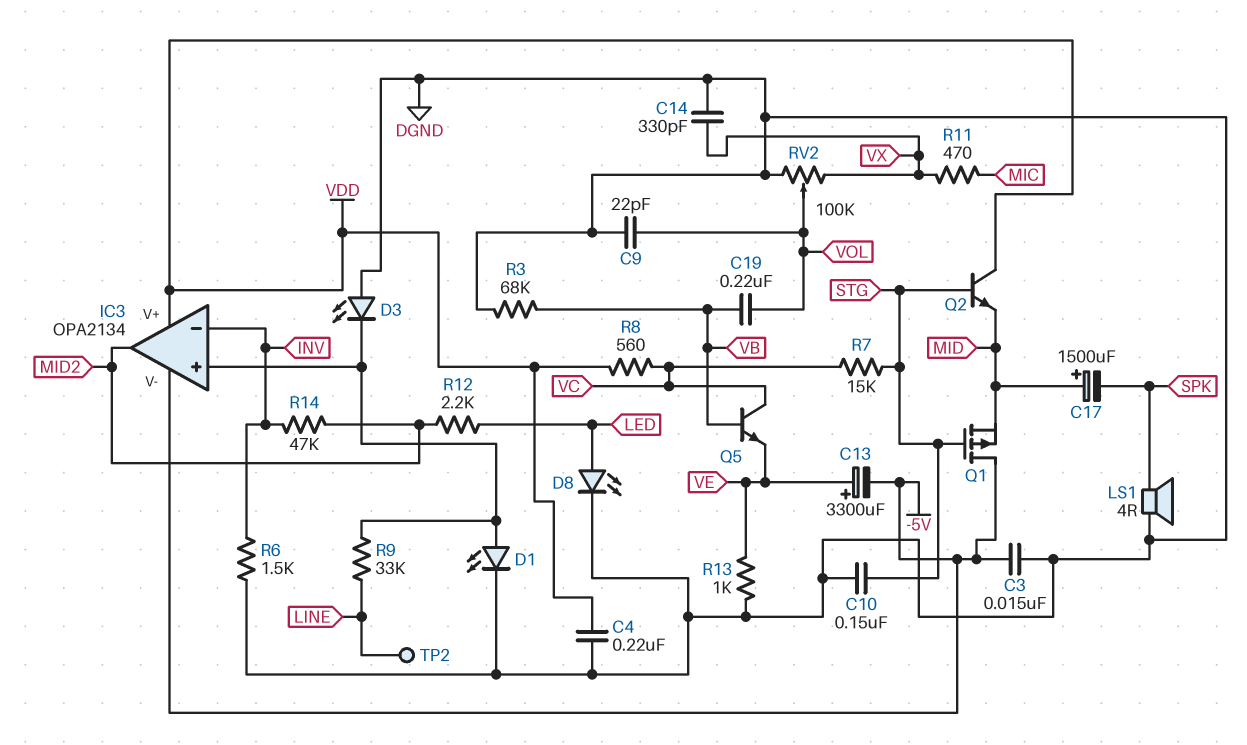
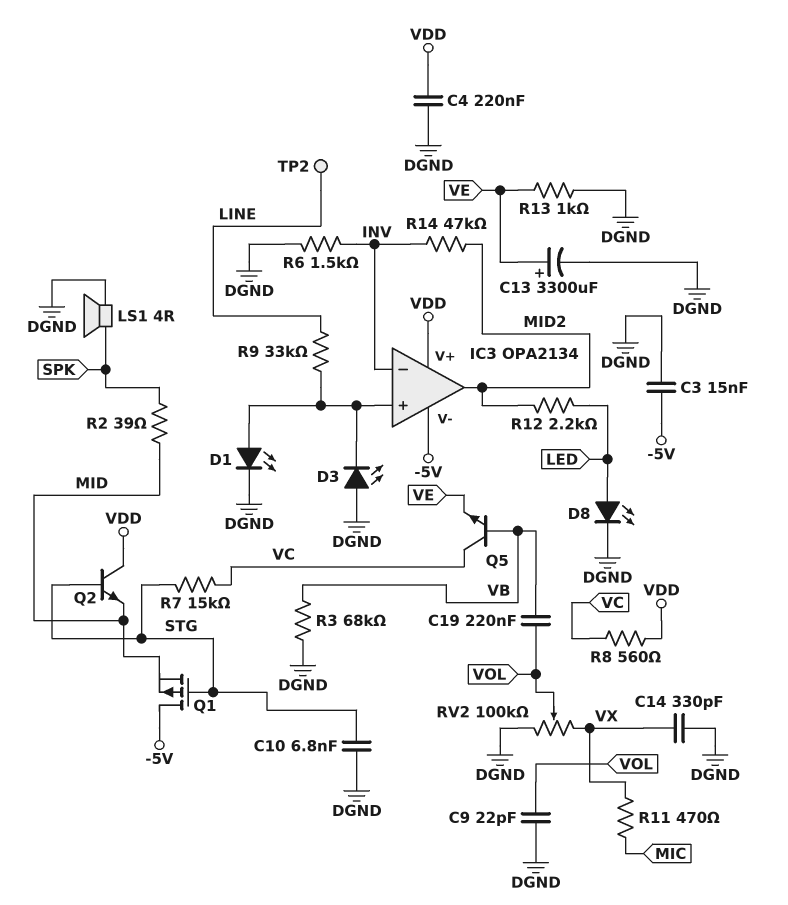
C10: 150nF (DGND, STG) -> 6.8nF (DGND, STG)
C13: 3300uF (plus VE, minus -5V) -> 3300uF (plus VE, minus DGND)
C17: 1500uF (plus MID, minus SPK) -> none
R2: none -> 39 (MID, SPK)

